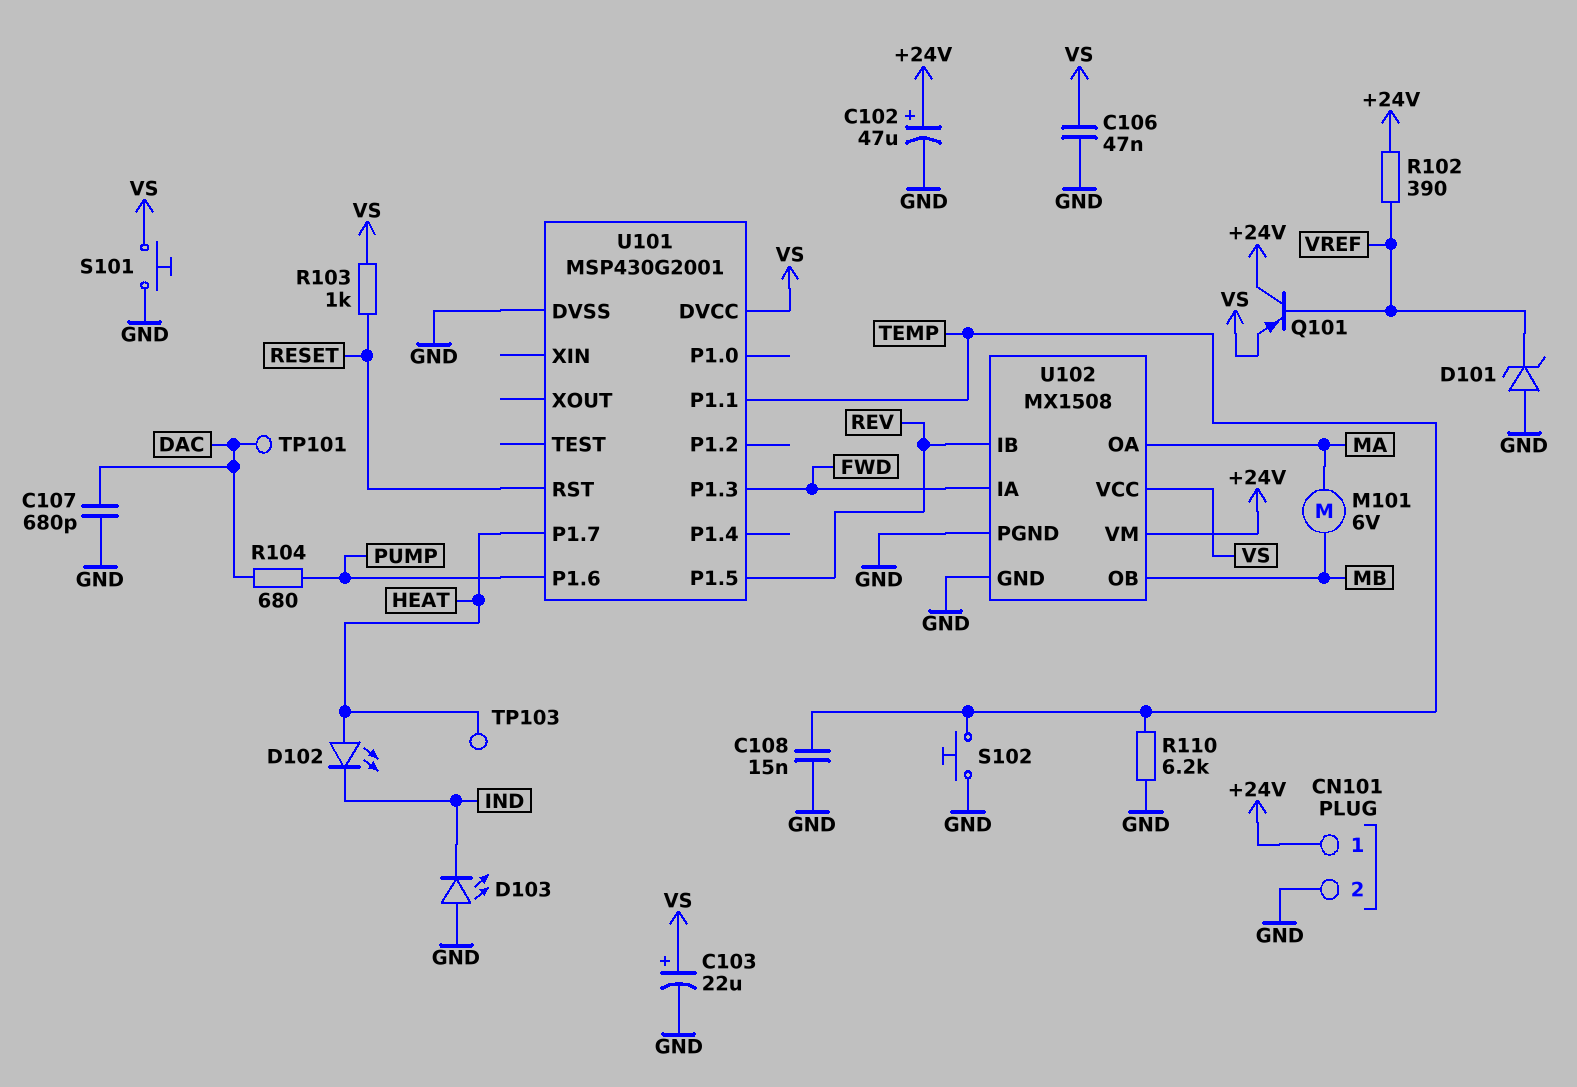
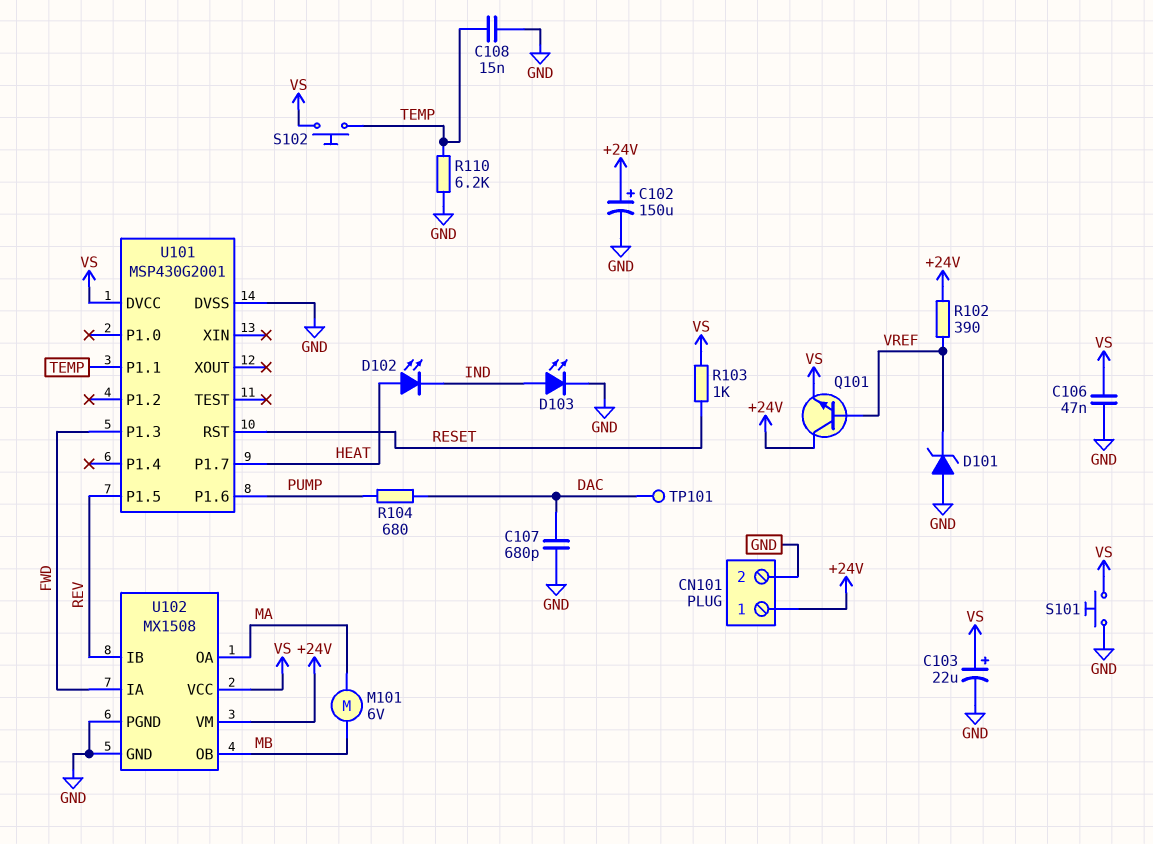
C102: 47uF (plus +24V, minus GND) -> 150uF (plus +24V, minus GND)
D103: LED (A GND, K IND) -> LED (A IND, K GND)
Q101: PNP (B VREF, C +24V, E VS) -> NPN (B VREF, C +24V, E VS)
S102: button (GND, TEMP) -> button (TEMP, VS)
TP103: test point (HEAT) -> none

